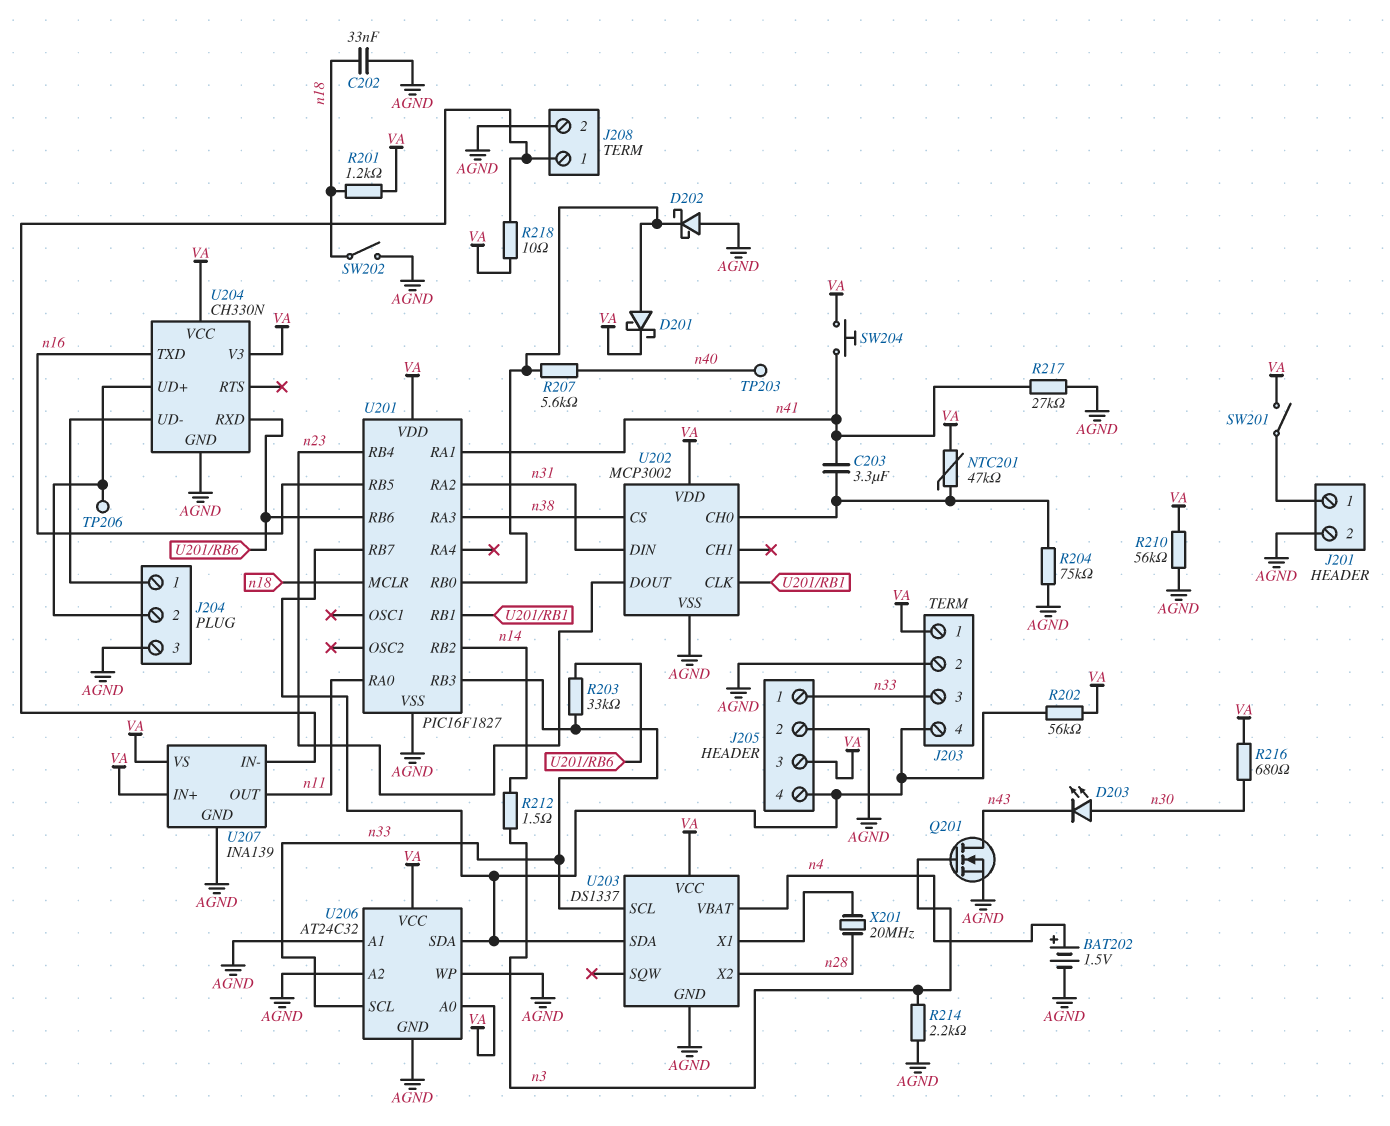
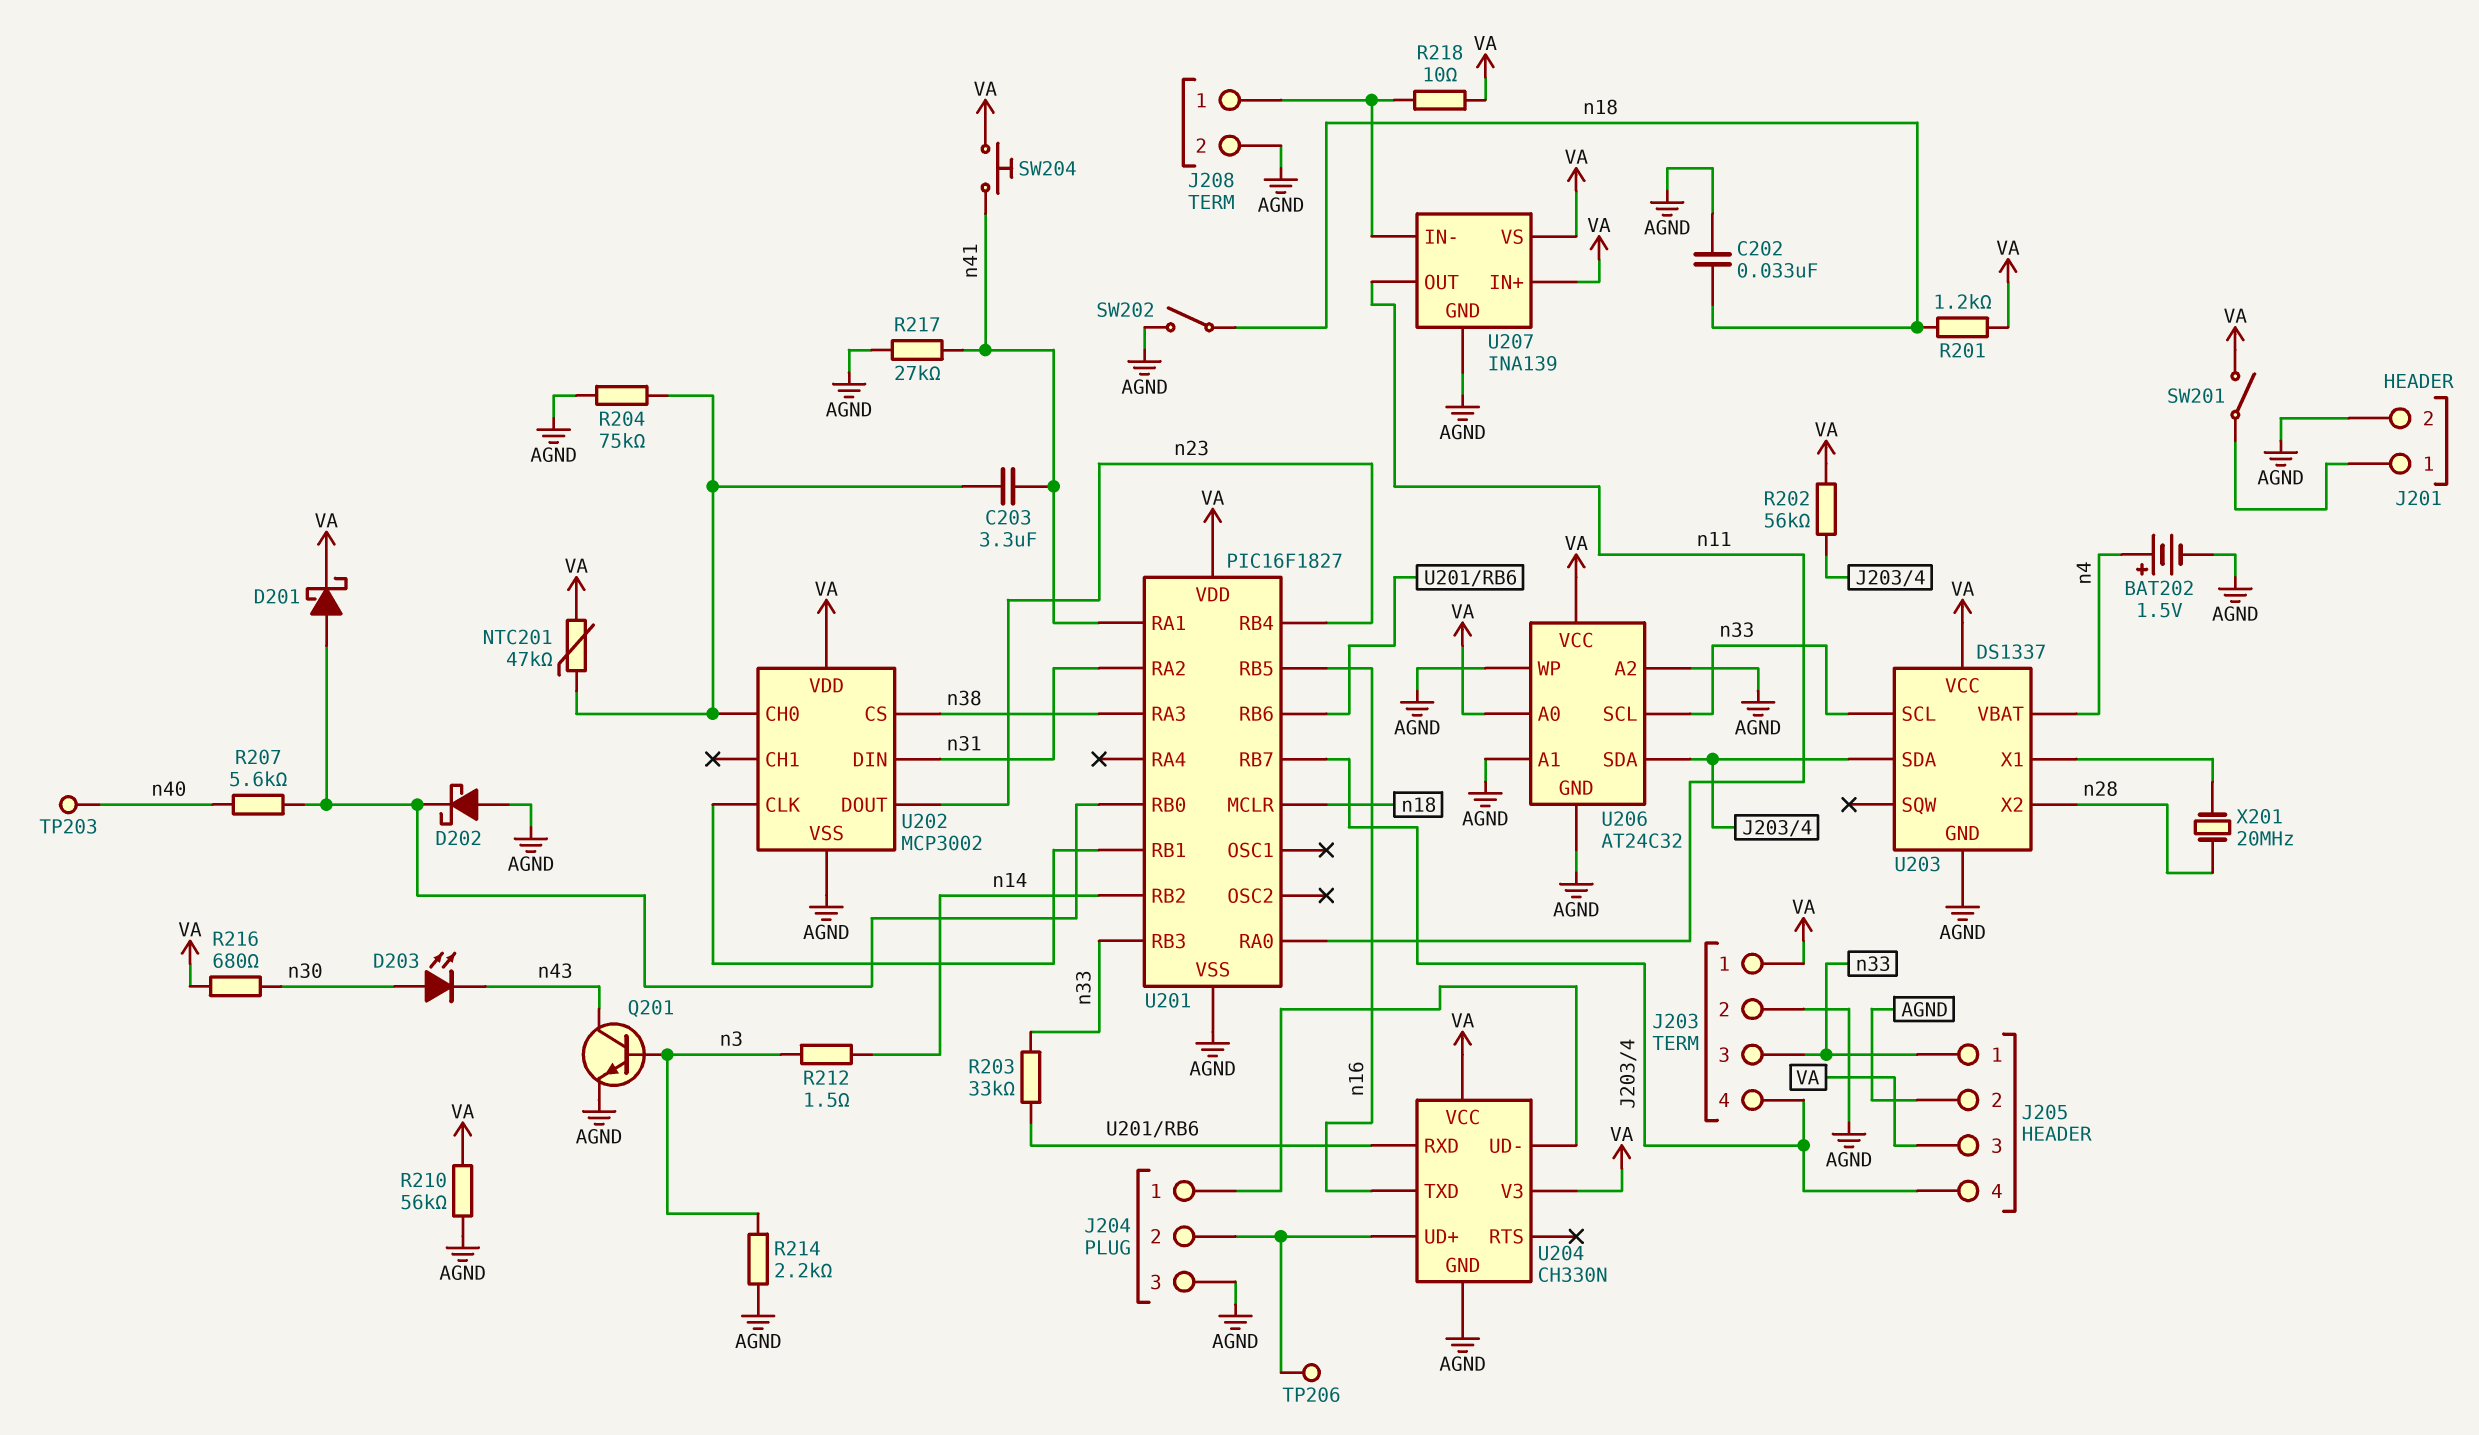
Q201: NMOS (G n3, D n43, S AGND) -> NPN (B n3, C n43, E AGND)

